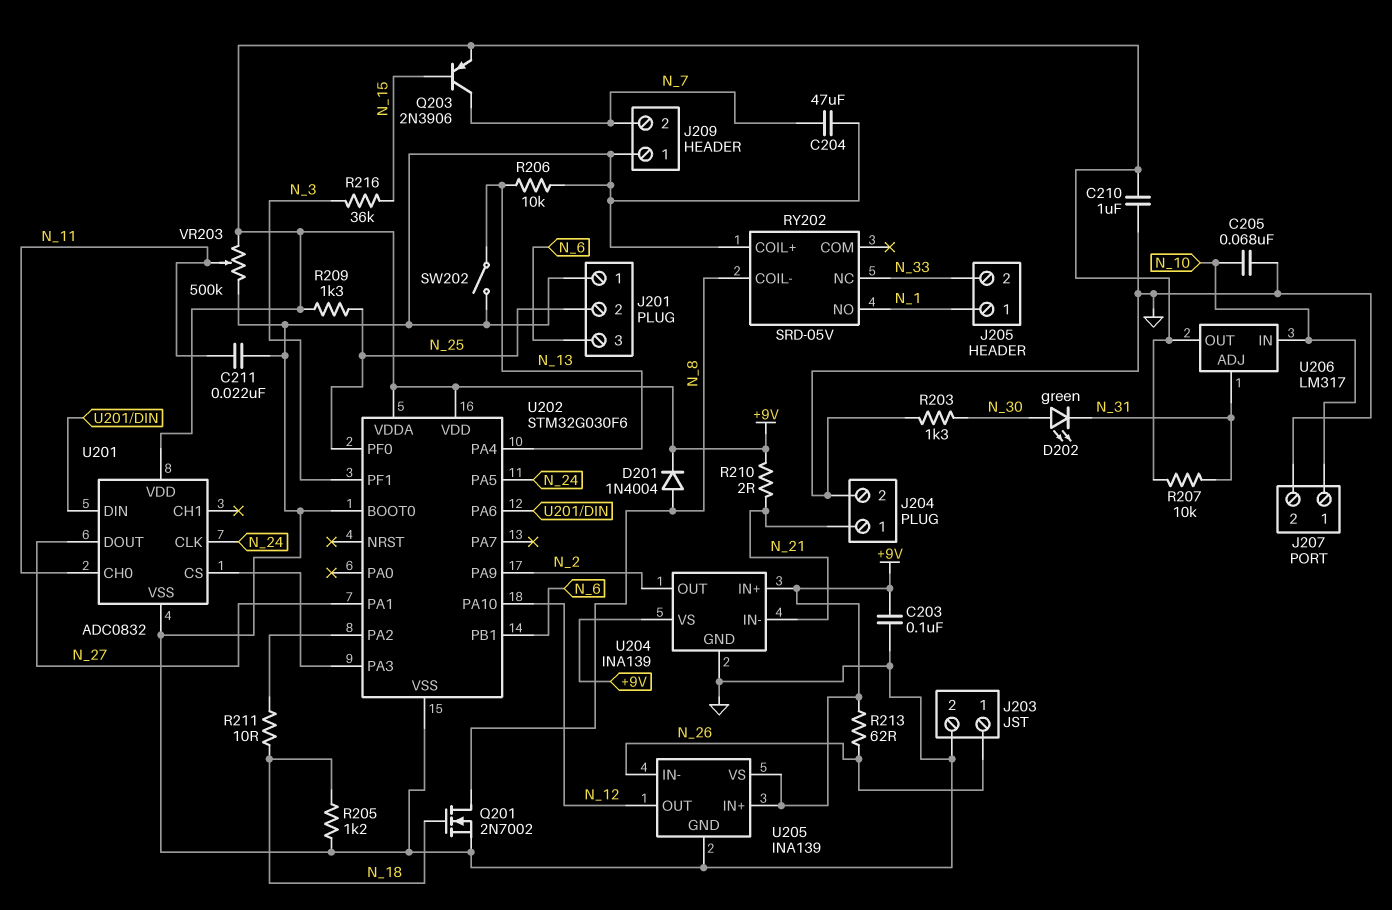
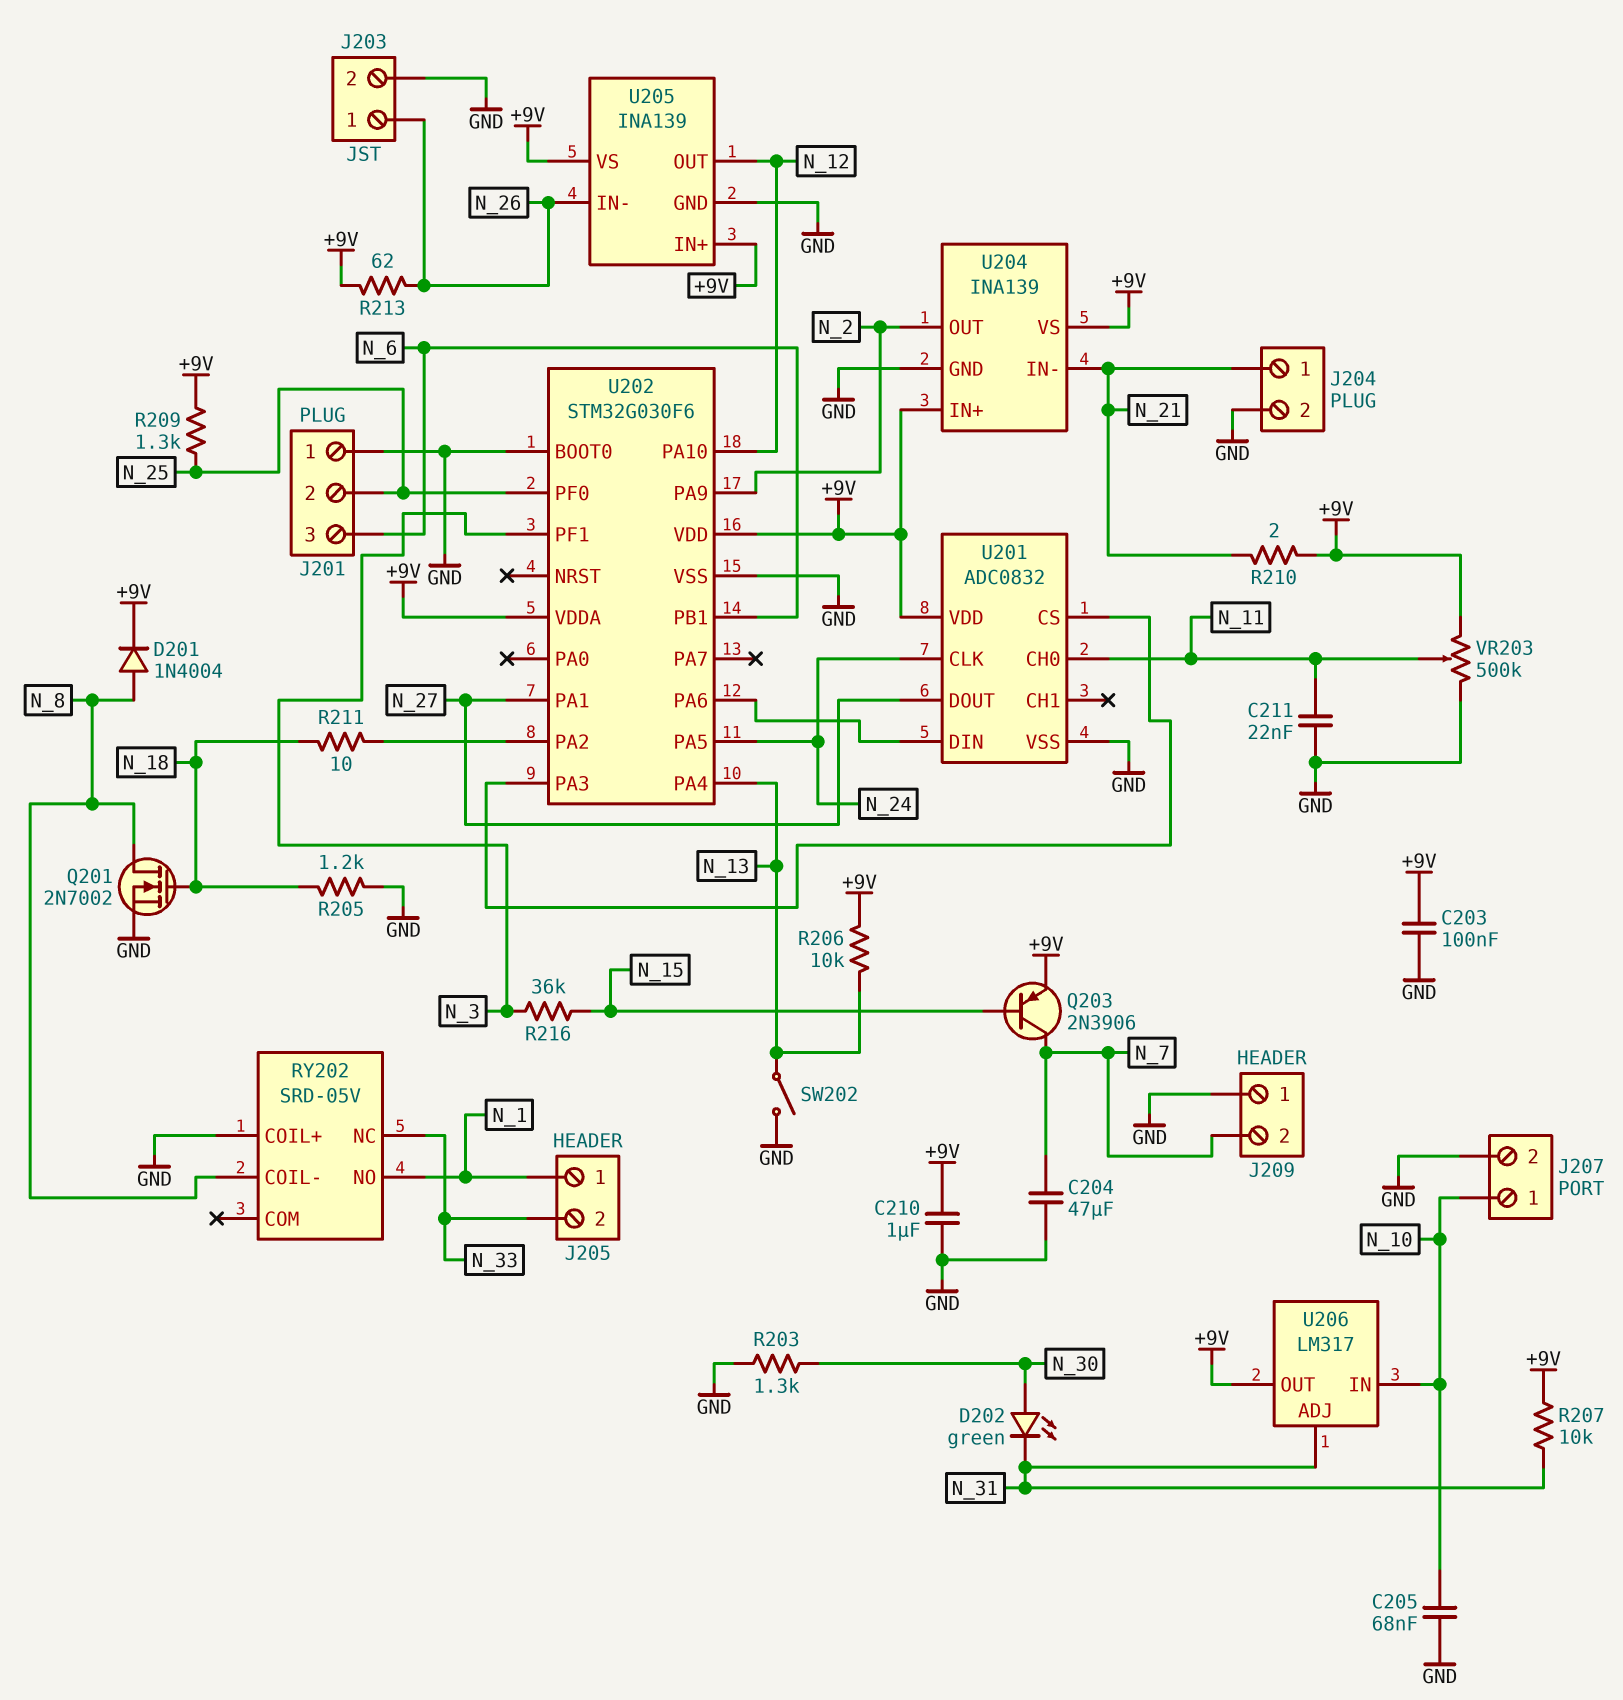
R206: 10k (GND, N_13) -> 10k (+9V, N_13)

